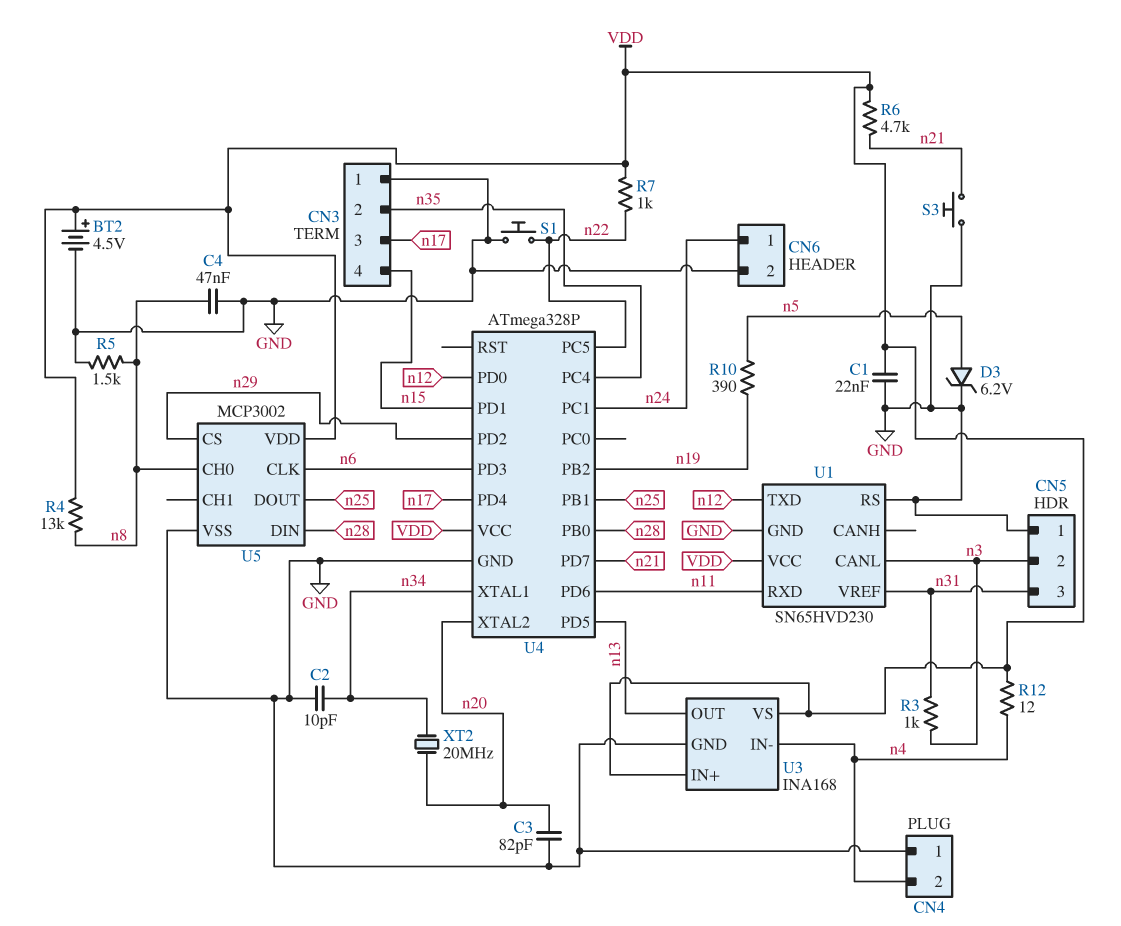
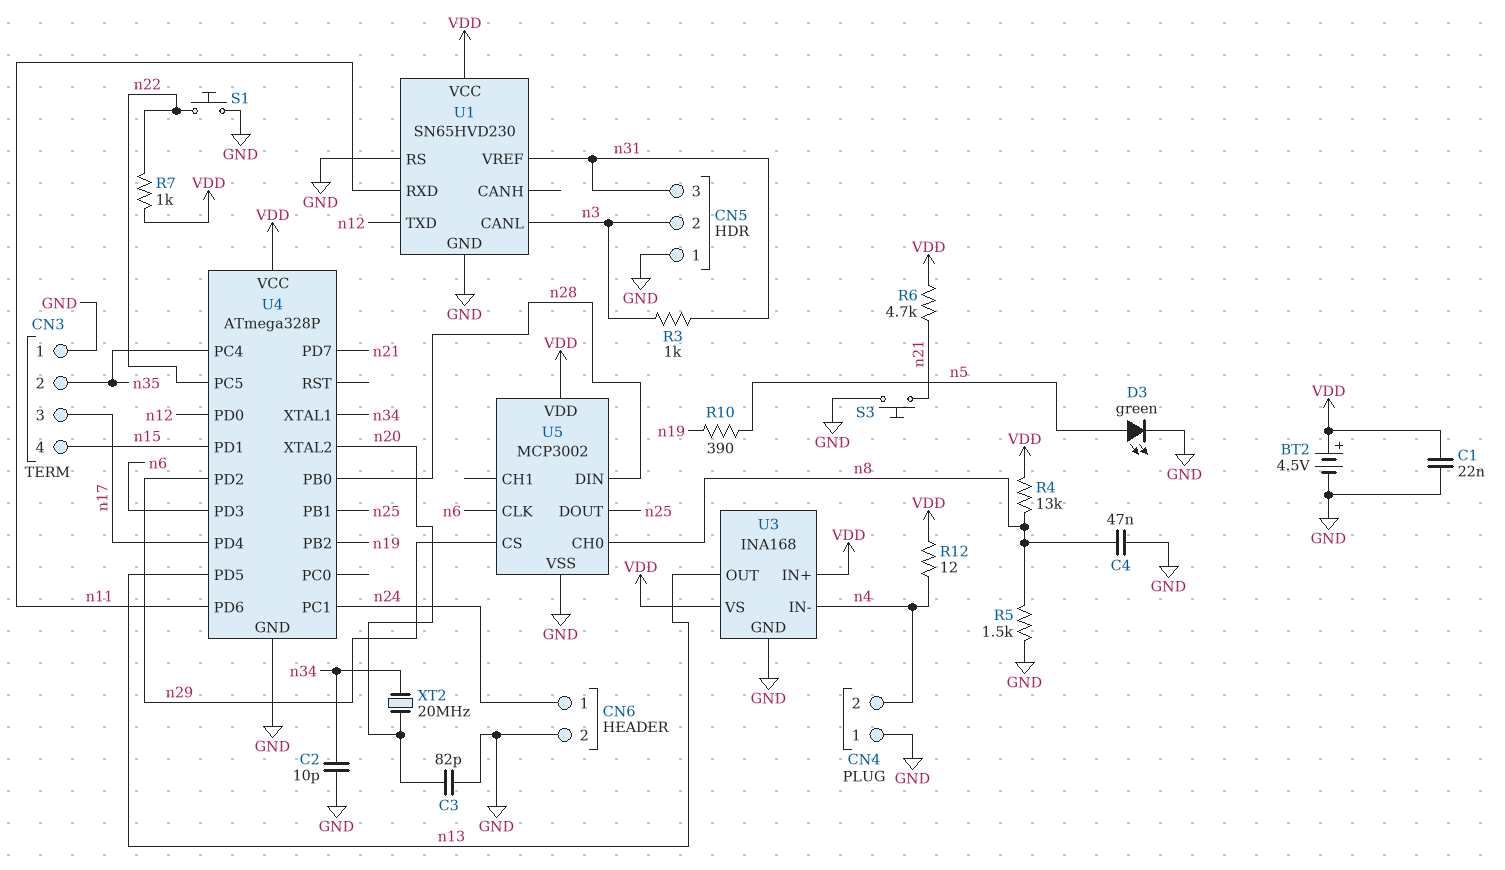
D3: zener 6.2V (A n5, K GND) -> LED green (A n5, K GND)

